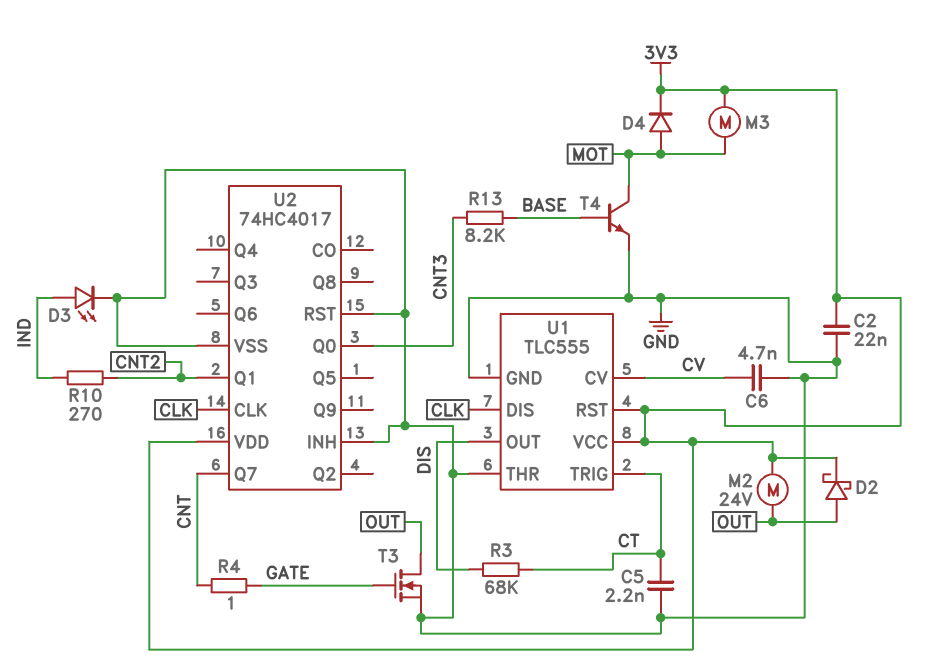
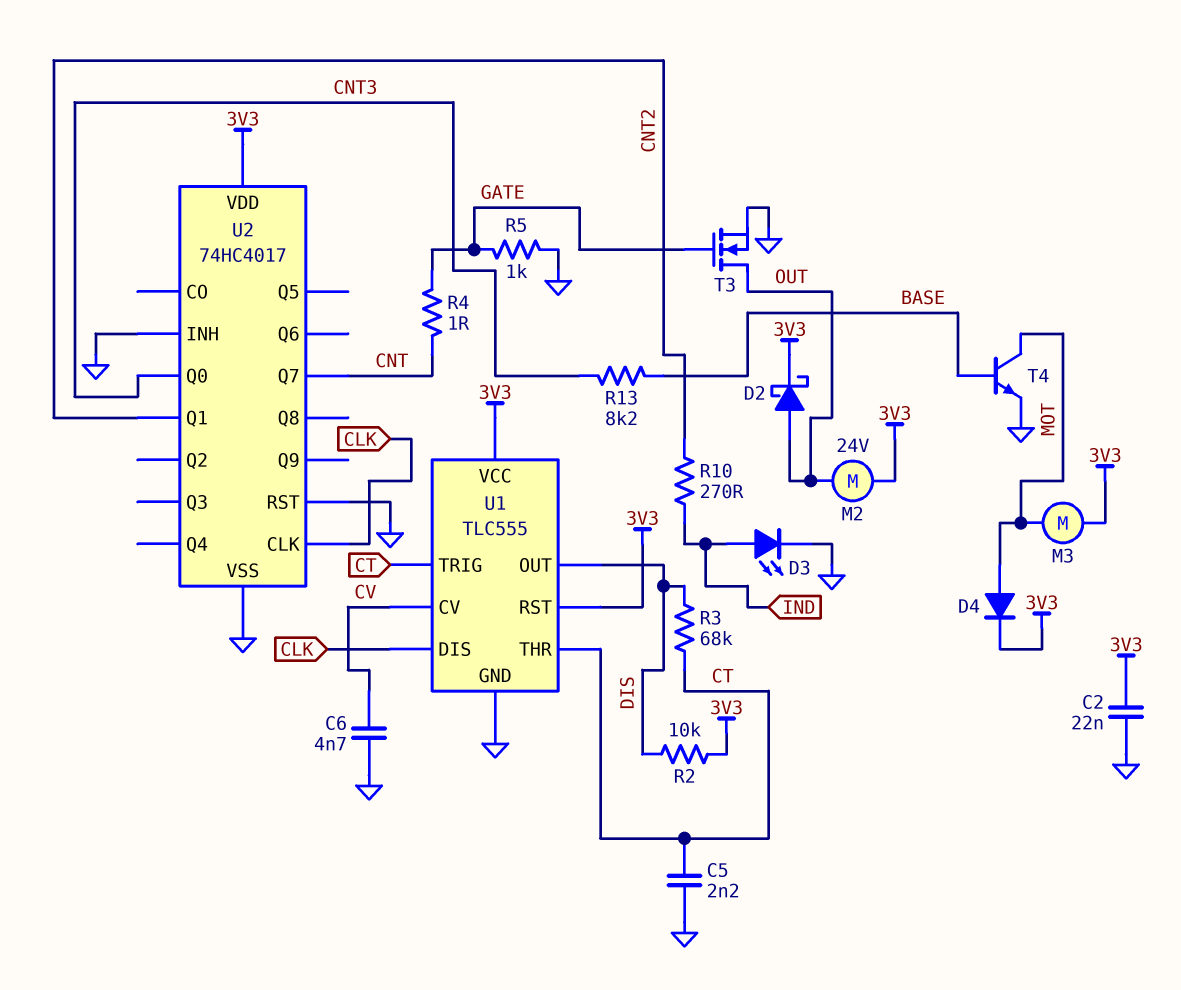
R2: none -> 10k (3V3, DIS)
R5: none -> 1k (GATE, GND)
U1 pin THR: GND -> CT

